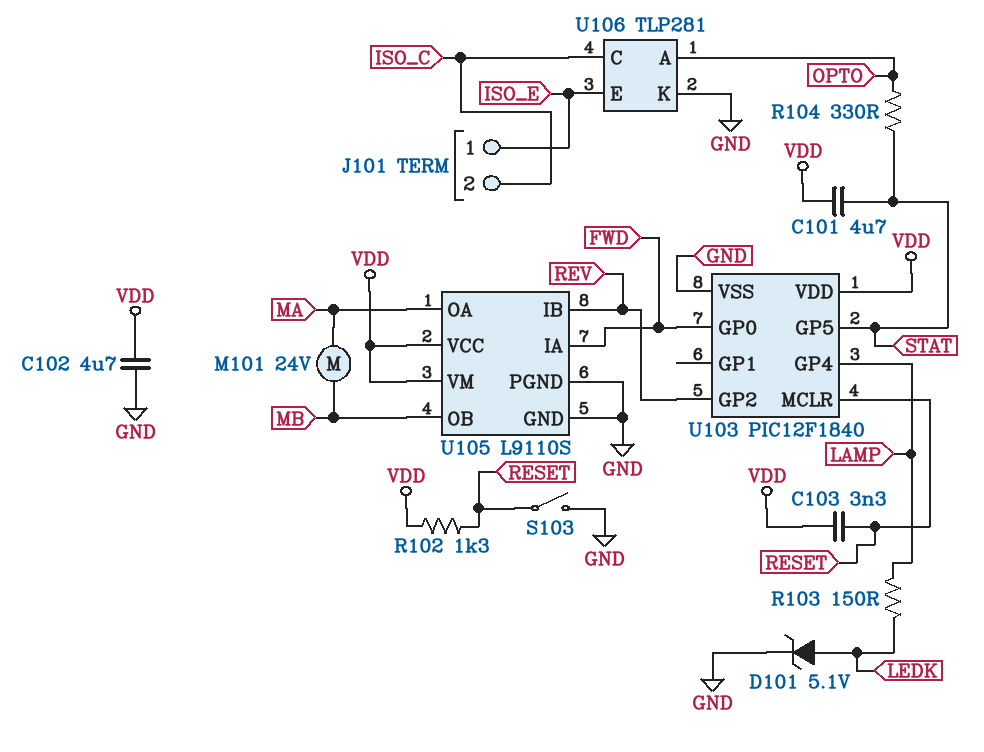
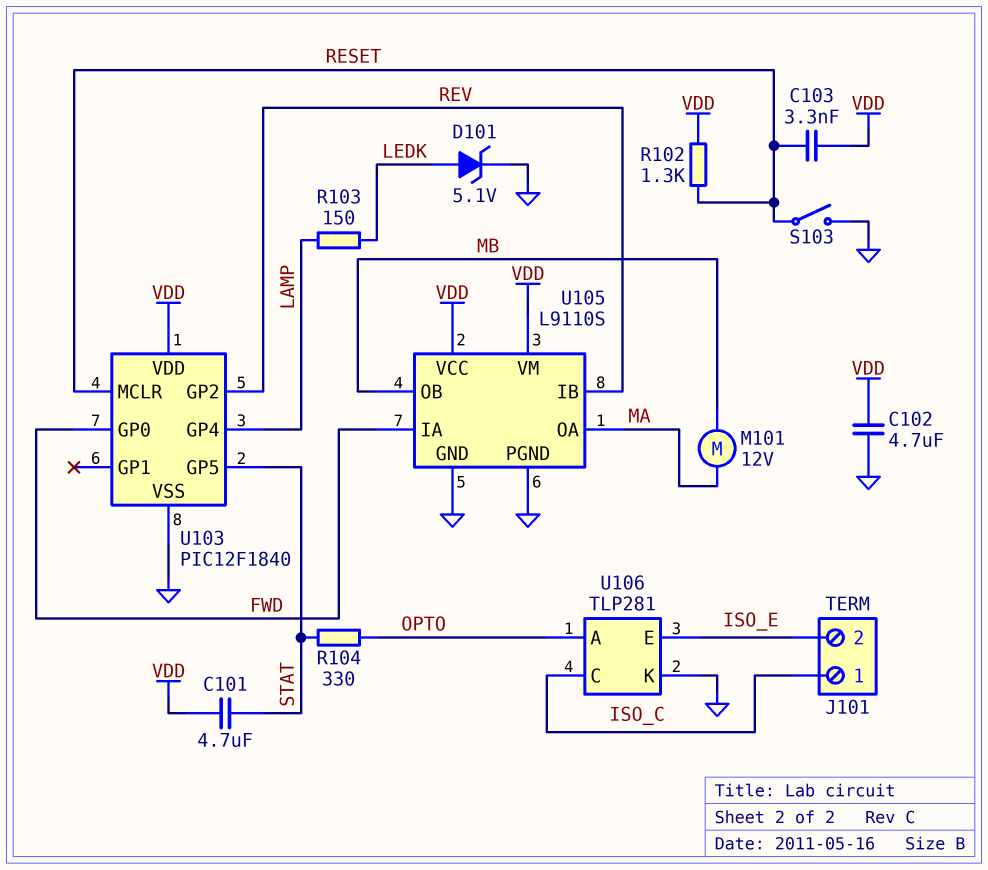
J101 pin 1: ISO_E -> ISO_C
J101 pin 2: ISO_C -> ISO_E
M101: motor 24V (MA, MB) -> motor 12V (MA, MB)

